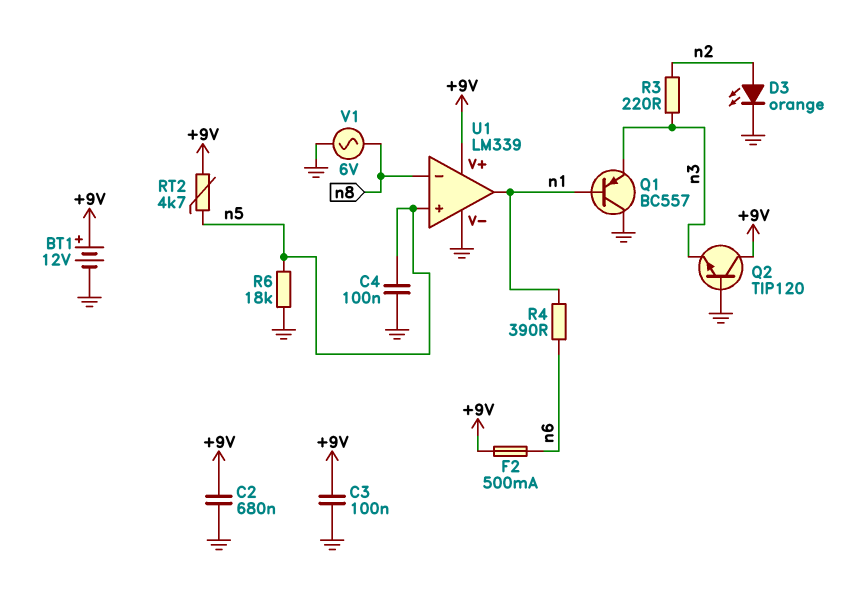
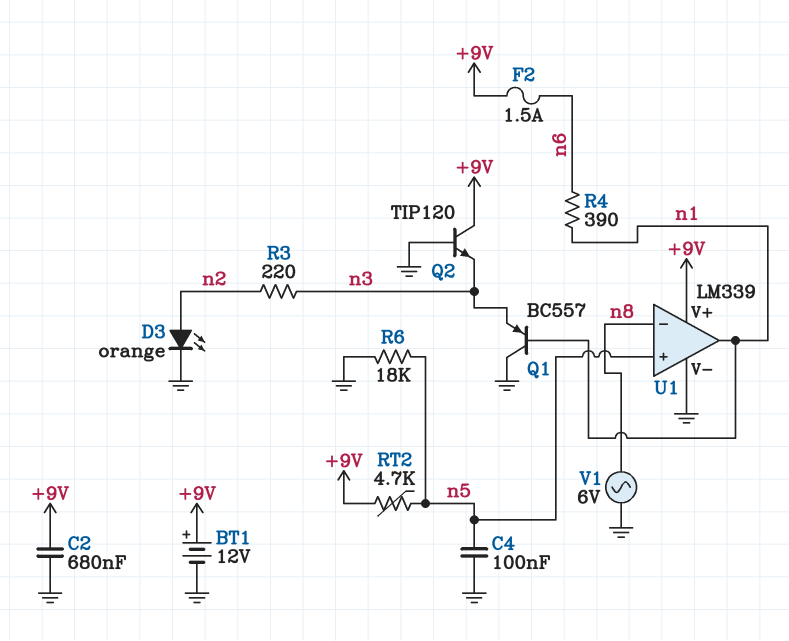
C3: 100nF (+9V, GND) -> none
F2: 500mA (+9V, n6) -> 1.5A (+9V, n6)

